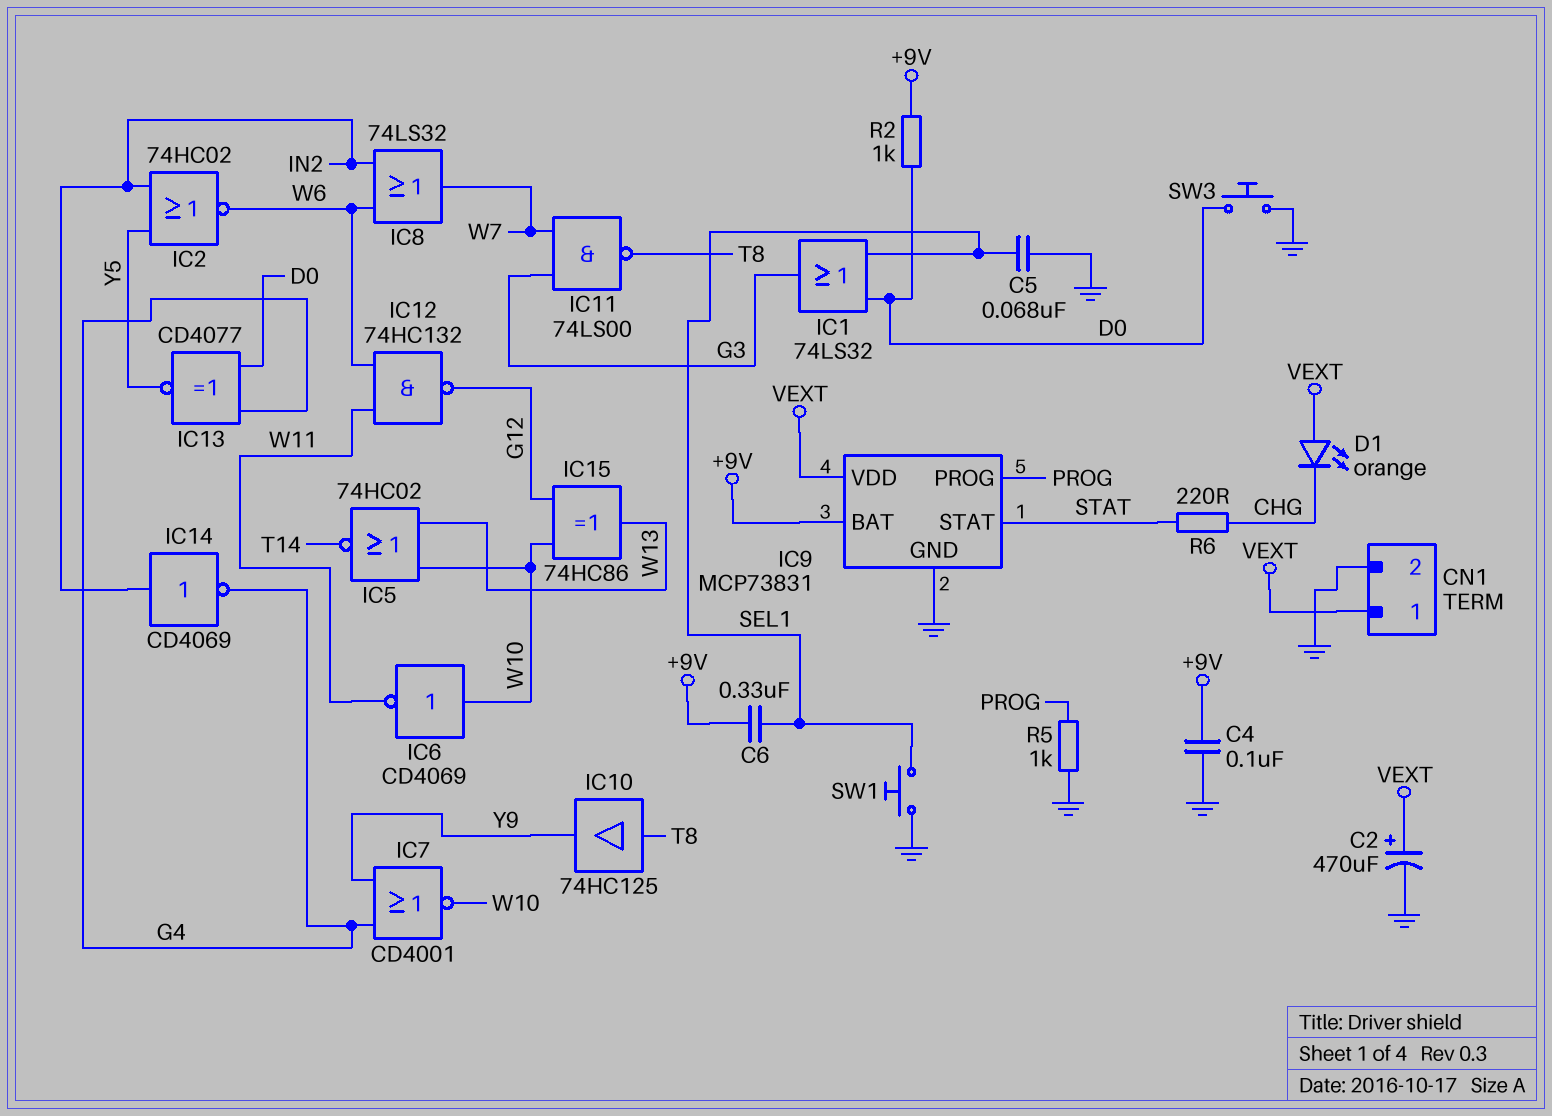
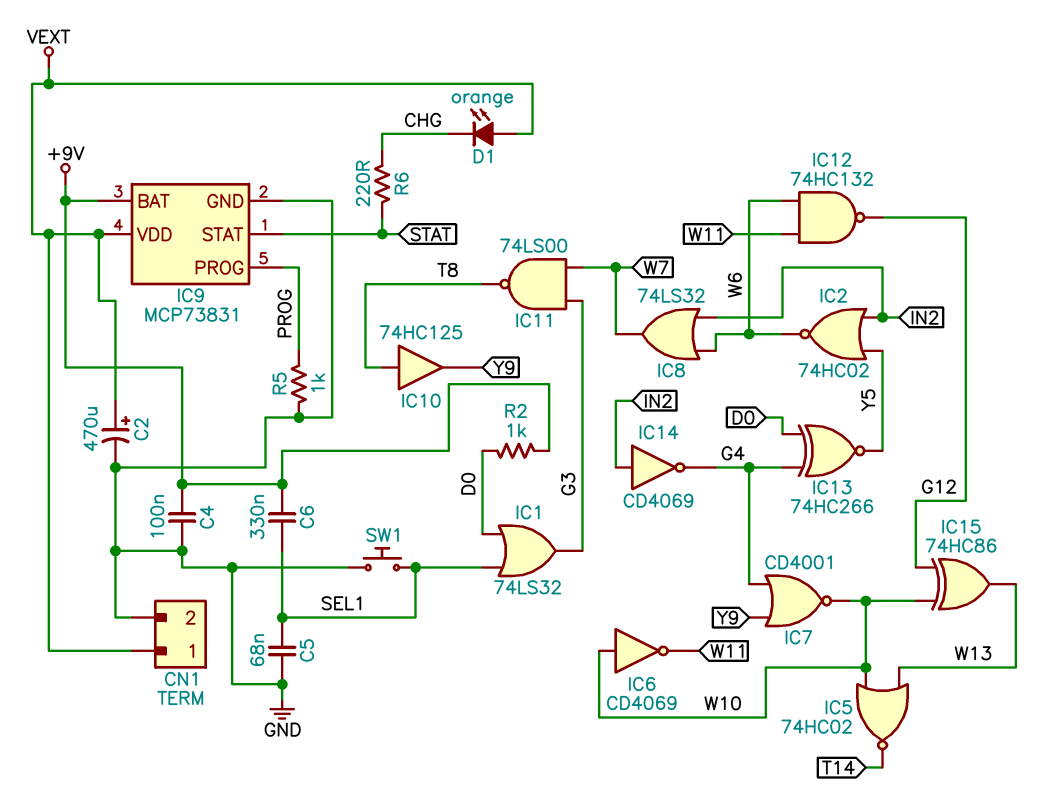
IC13: XNOR CD4077 (in D0, in G4, out Y5) -> XNOR 74HC266 (in D0, in G4, out Y5)
SW3: button (D0, GND) -> none

